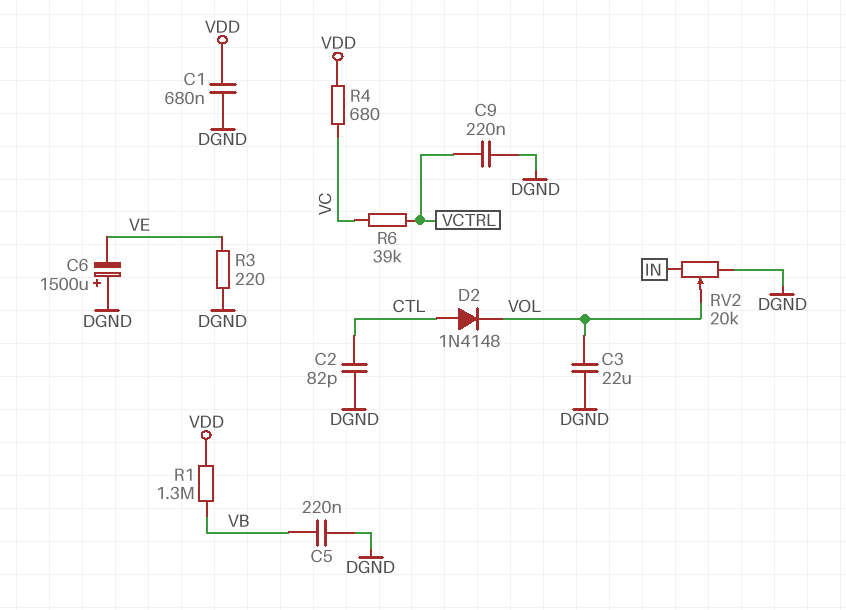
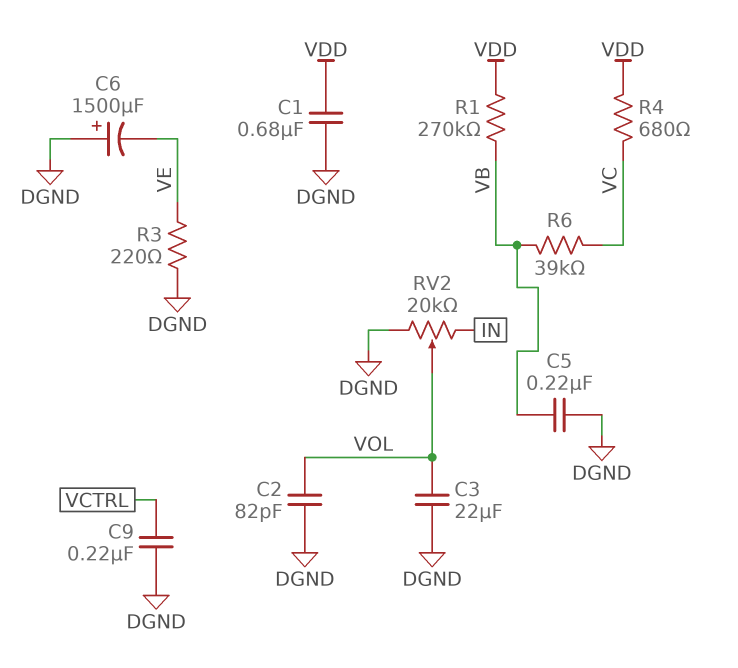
C2: 82pF (CTL, DGND) -> 82pF (DGND, VOL)
D2: diode 1N4148 (A CTL, K VOL) -> none
R1: 1.3M (VB, VDD) -> 270k (VB, VDD)
R6: 39k (VC, VCTRL) -> 39k (VB, VC)

